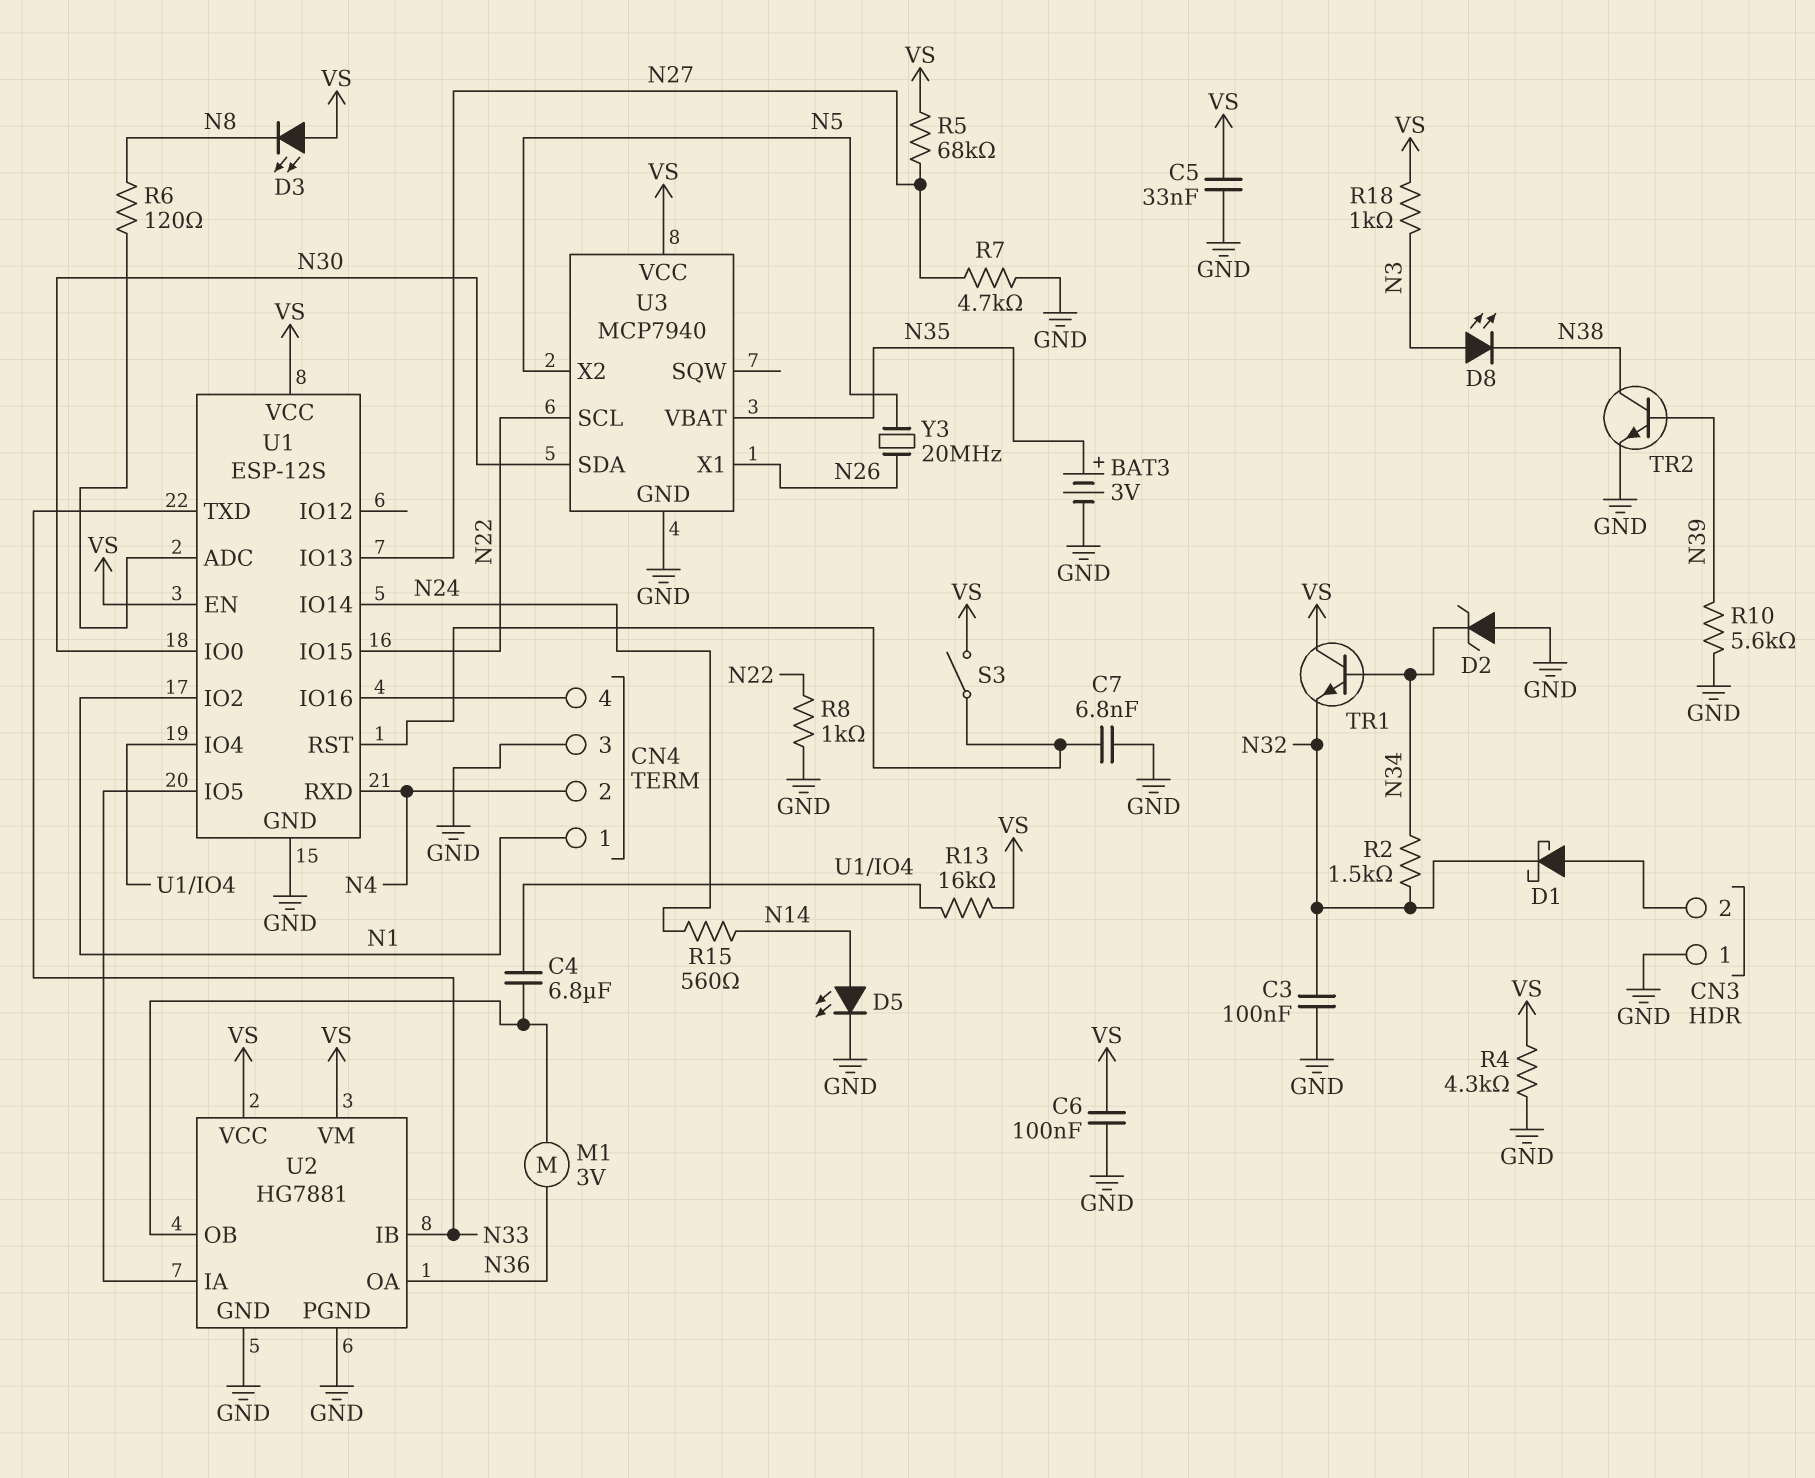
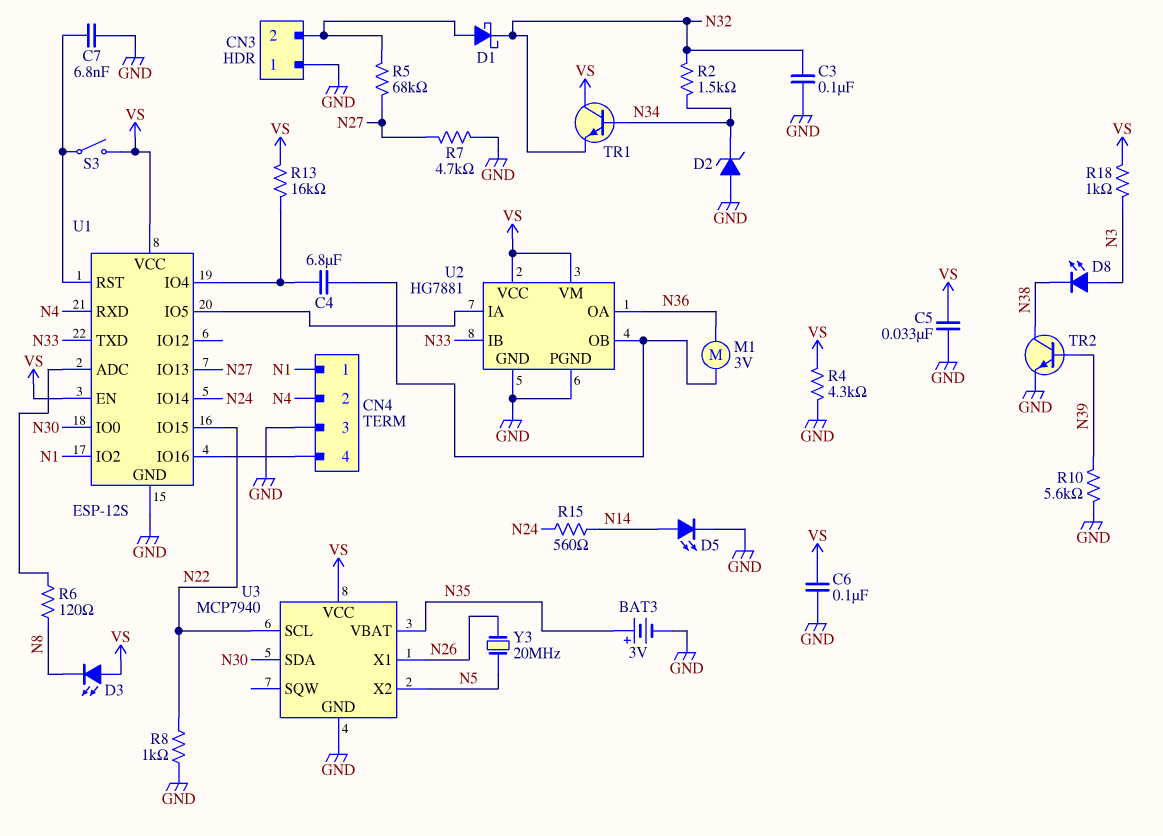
R5: 68k (N27, VS) -> 68k (CN3/2, N27)

